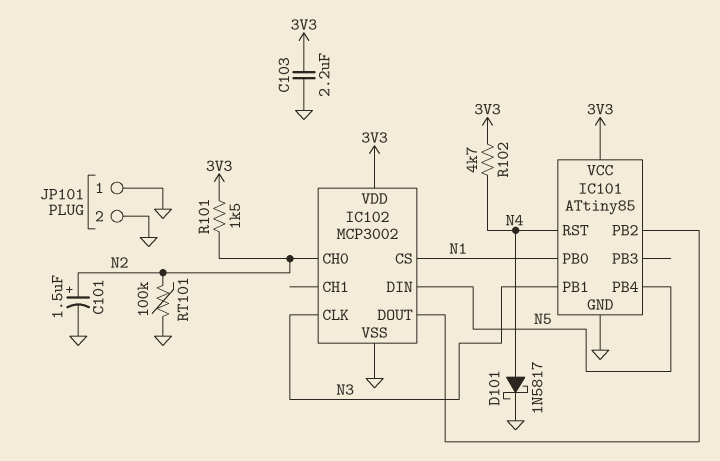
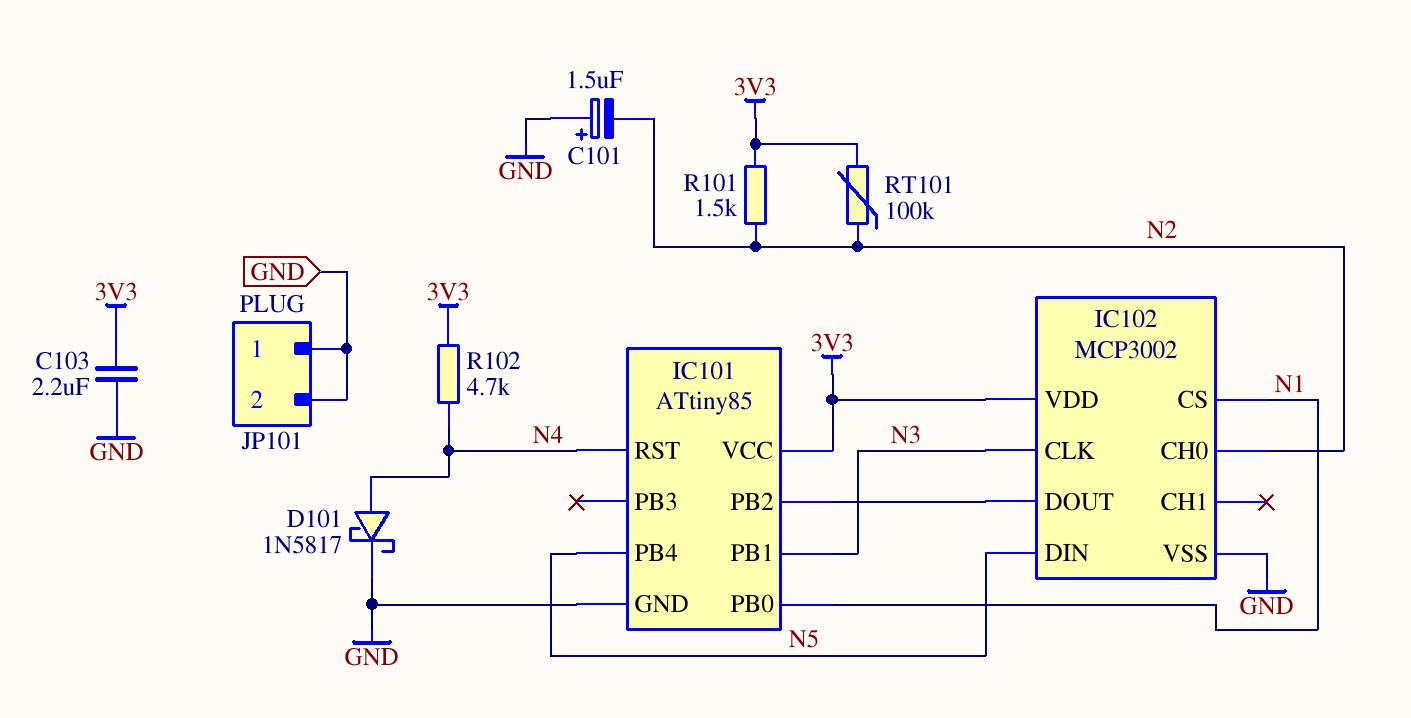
C101: 1.5uF (plus N2, minus GND) -> 1.5uF (plus GND, minus N2)
RT101: 100k (GND, N2) -> 100k (3V3, N2)

